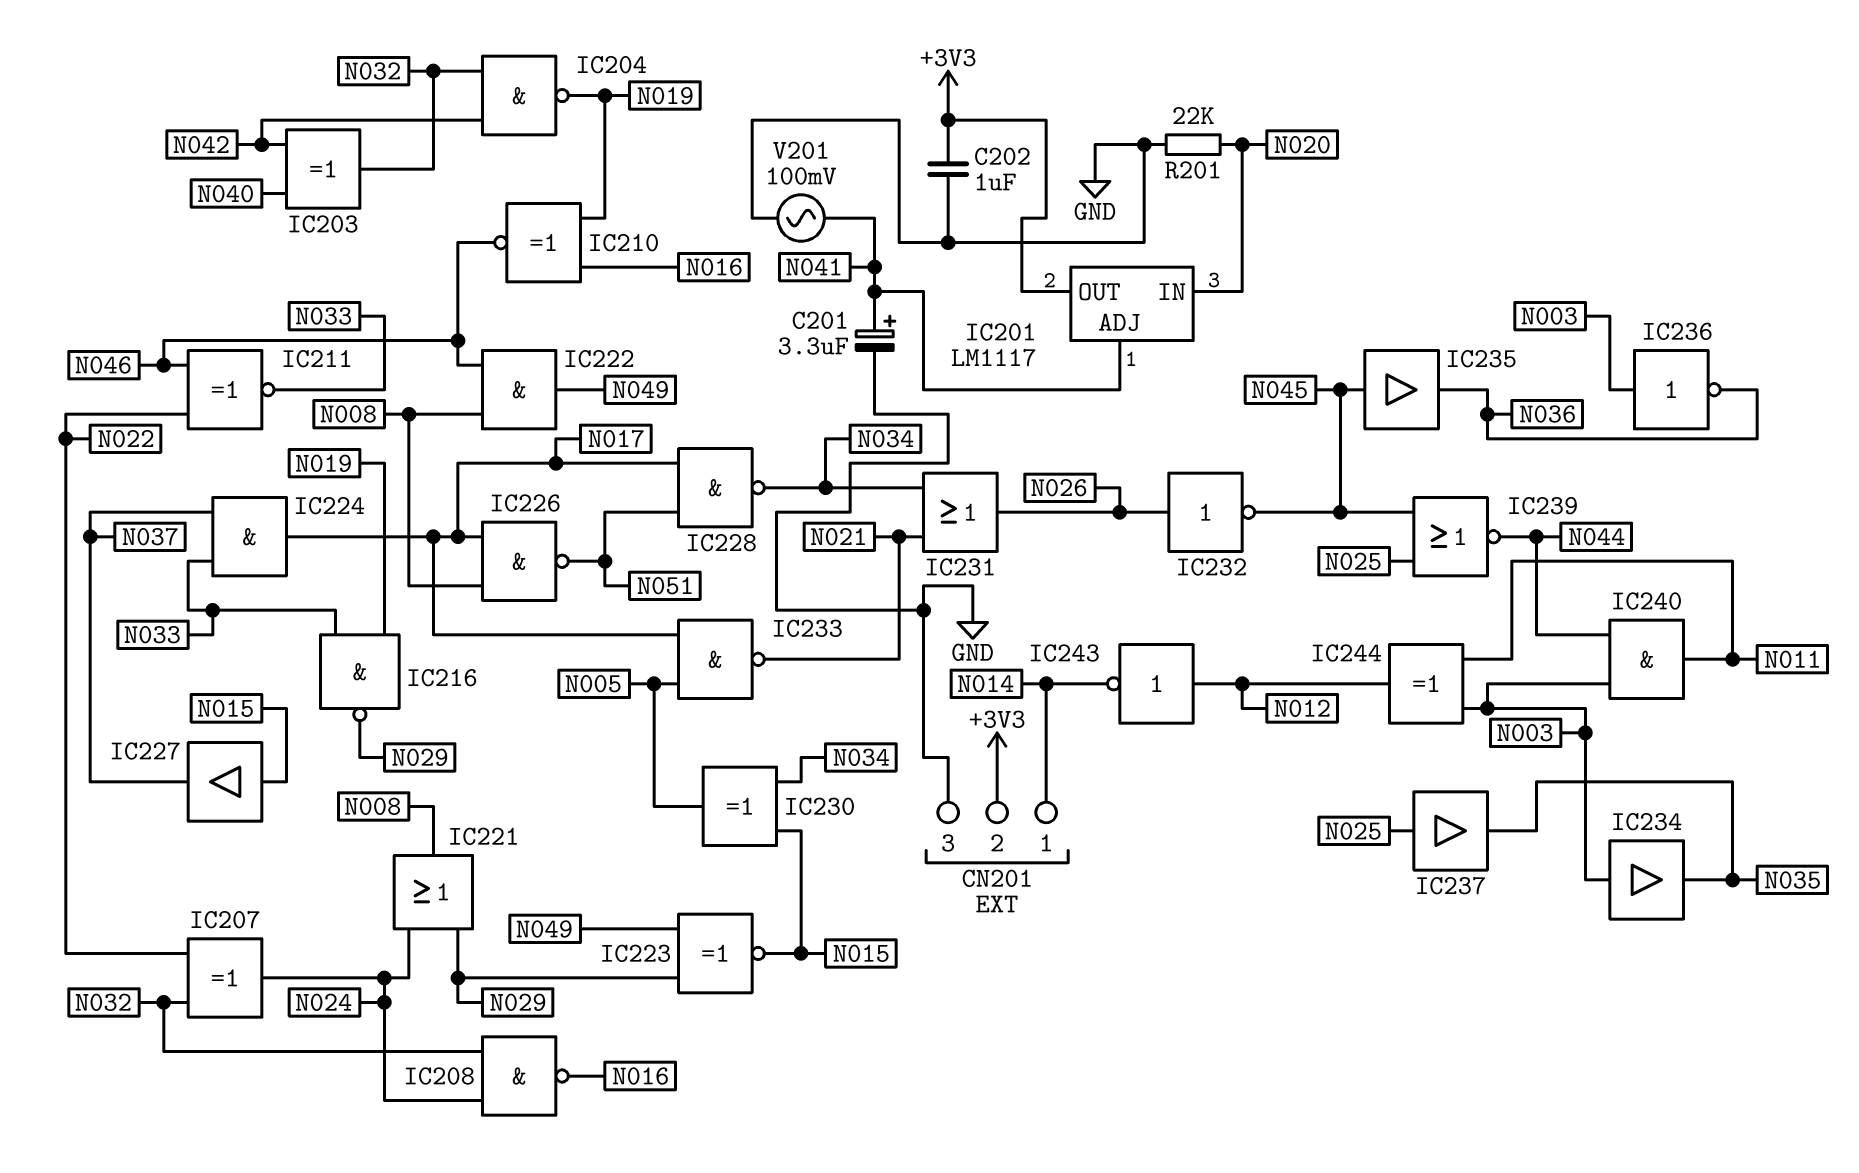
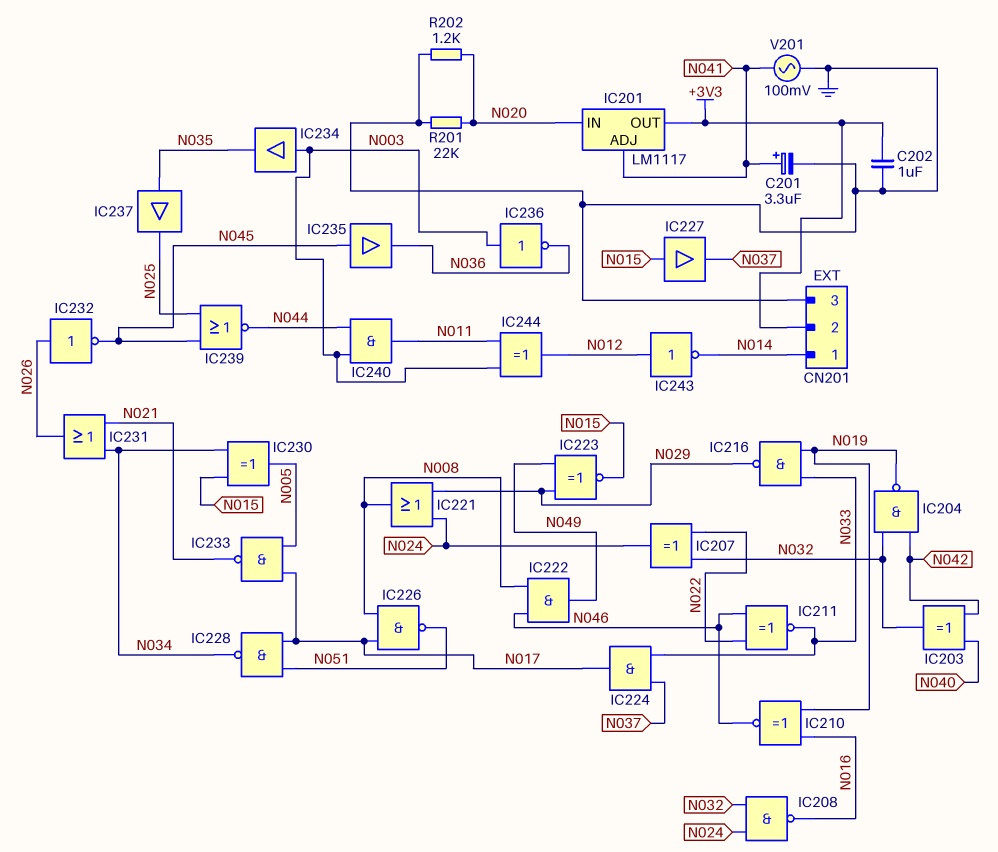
IC237: buffer (in N025, out N035) -> buffer (in N035, out N025)
R202: none -> 1.2k (GND, N020)

